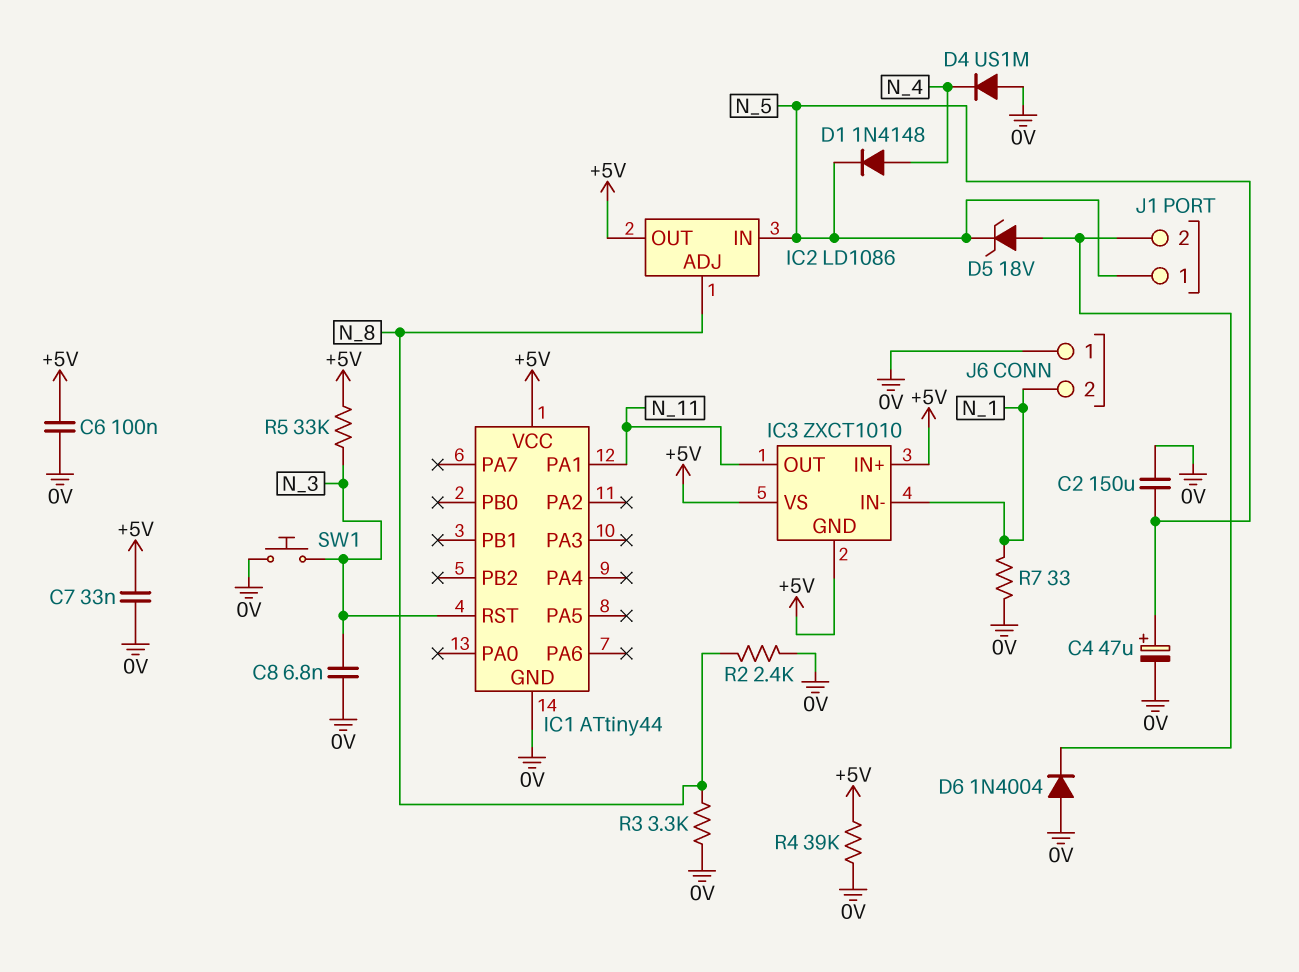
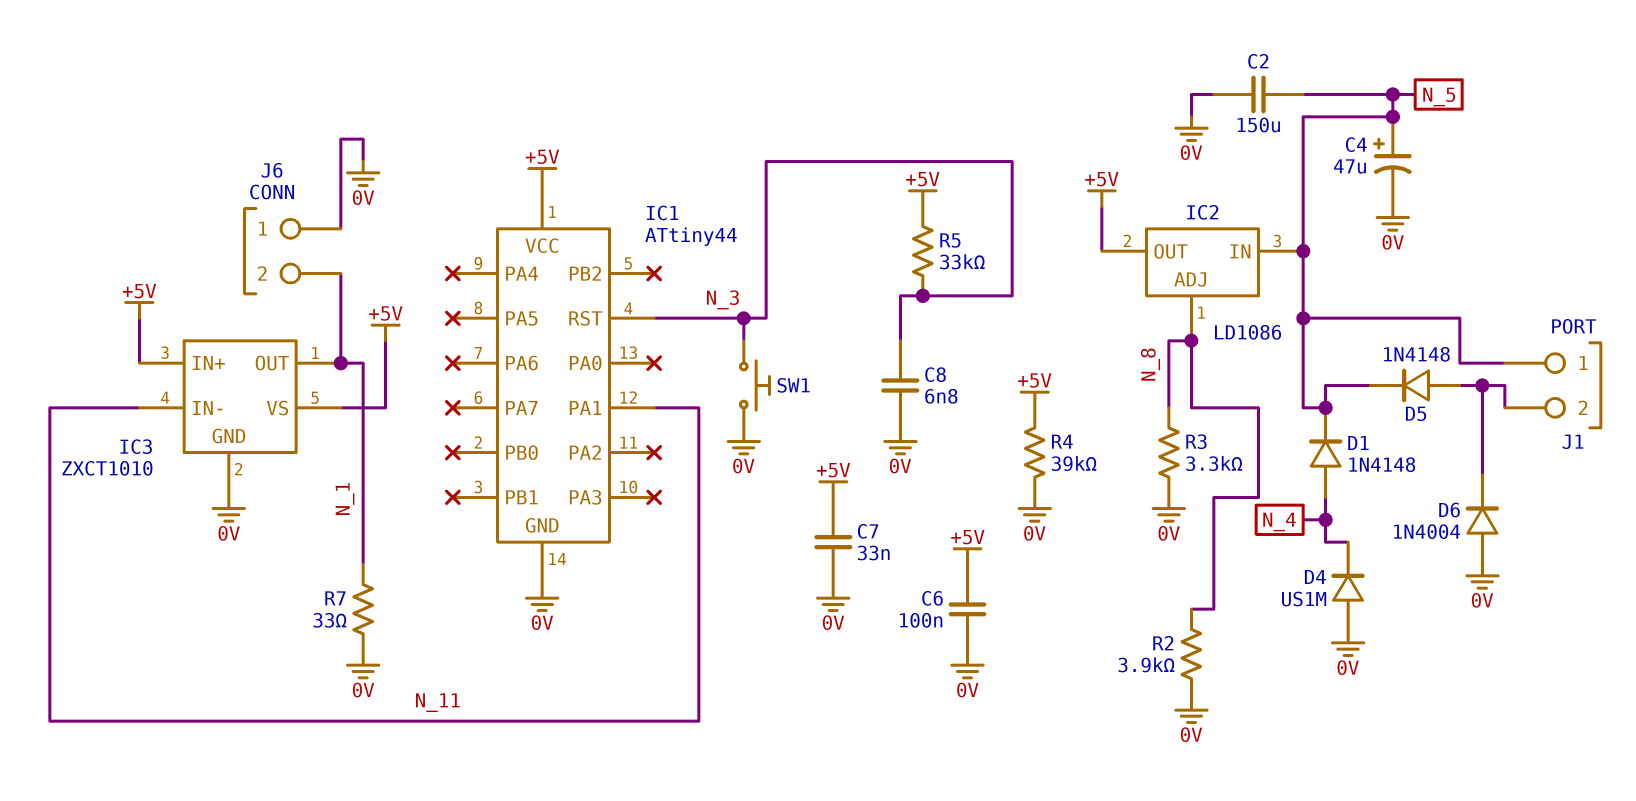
D5: zener 18V (A J1/2, K N_5) -> diode 1N4148 (A J1/2, K N_5)
IC3 pin GND: +5V -> 0V
IC3 pin IN-: N_1 -> N_11
IC3 pin OUT: N_11 -> N_1
R2: 2.4k (0V, N_8) -> 3.9k (0V, N_8)

